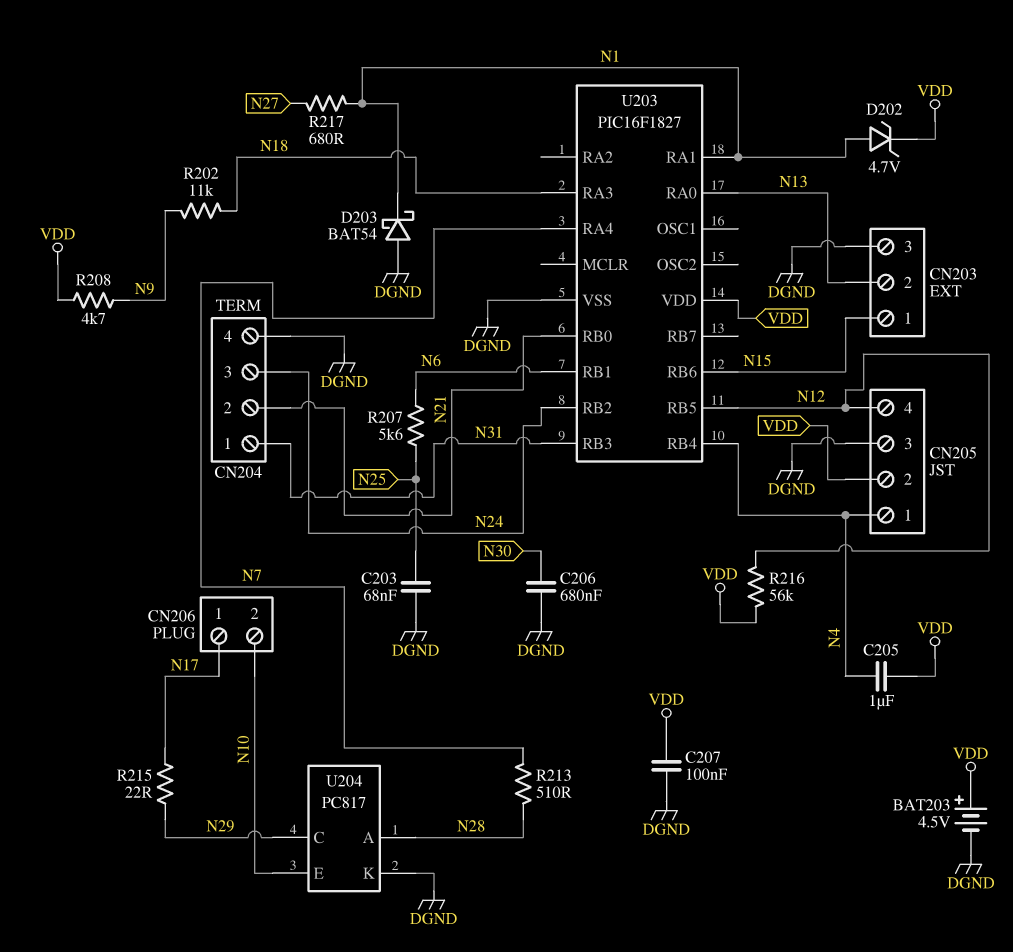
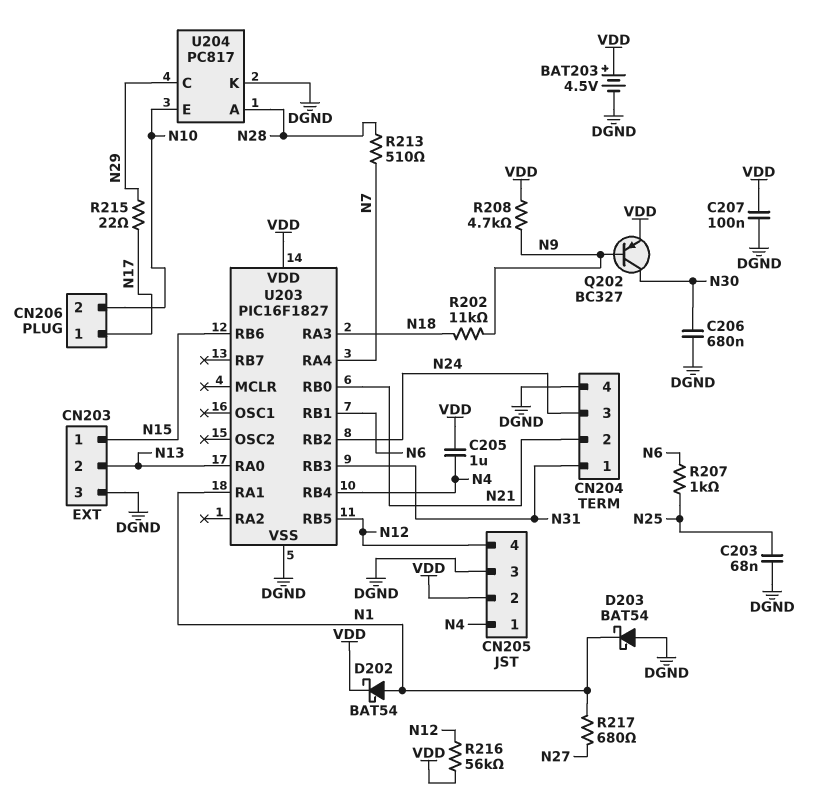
D202: zener 4.7V (A N1, K VDD) -> schottky BAT54 (A N1, K VDD)
Q202: none -> PNP BC327 (B N9, C N30, E VDD)
R207: 5.6k (N6, N25) -> 1k (N6, N25)

